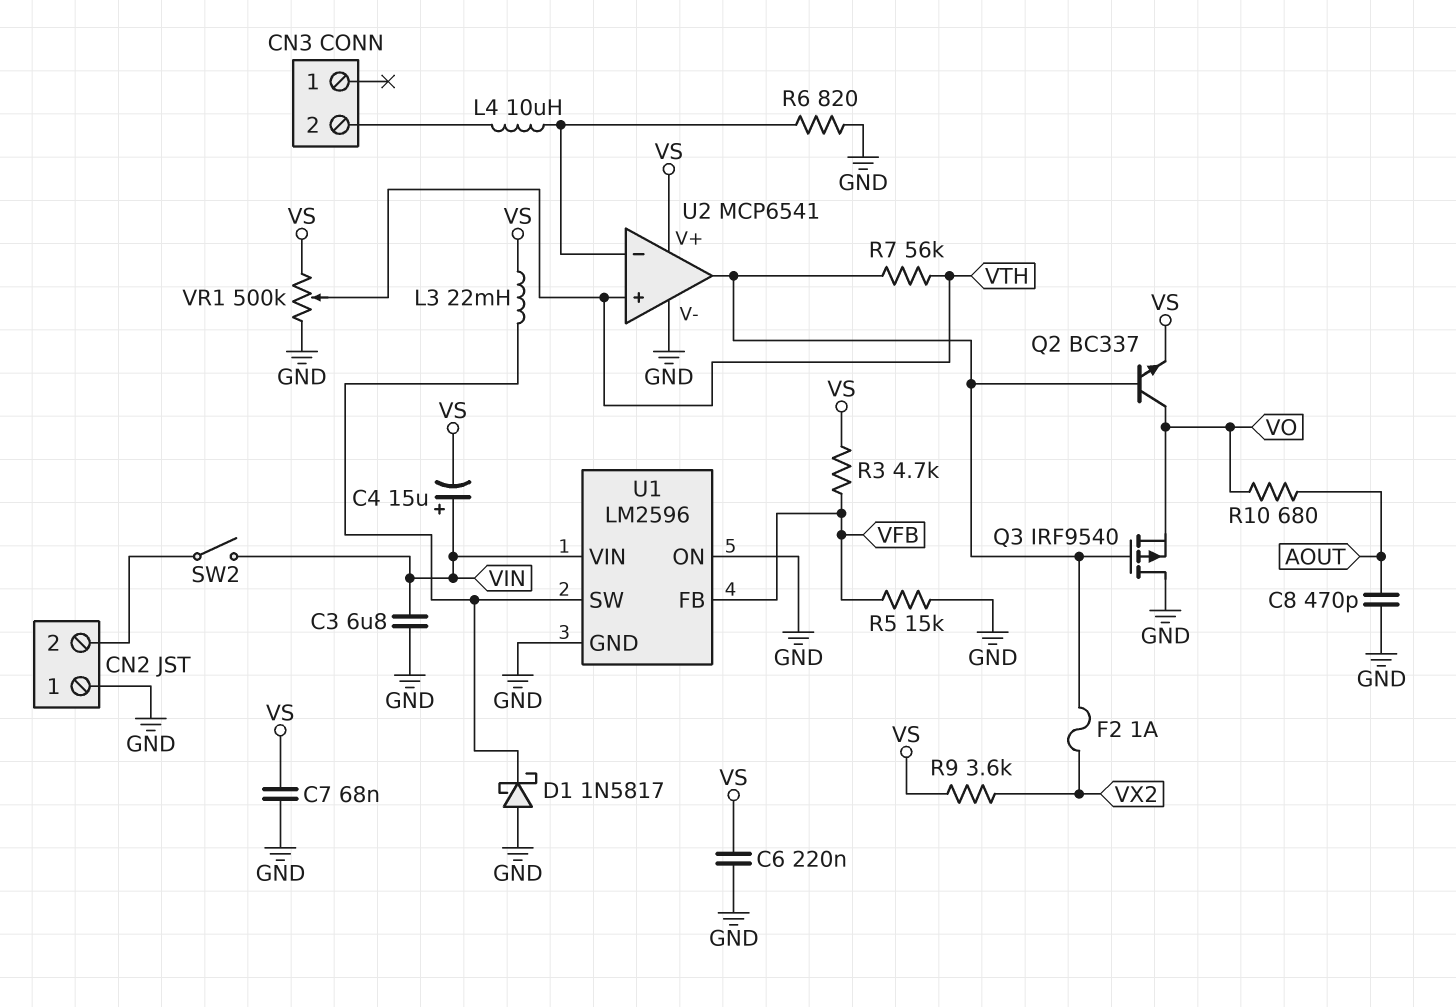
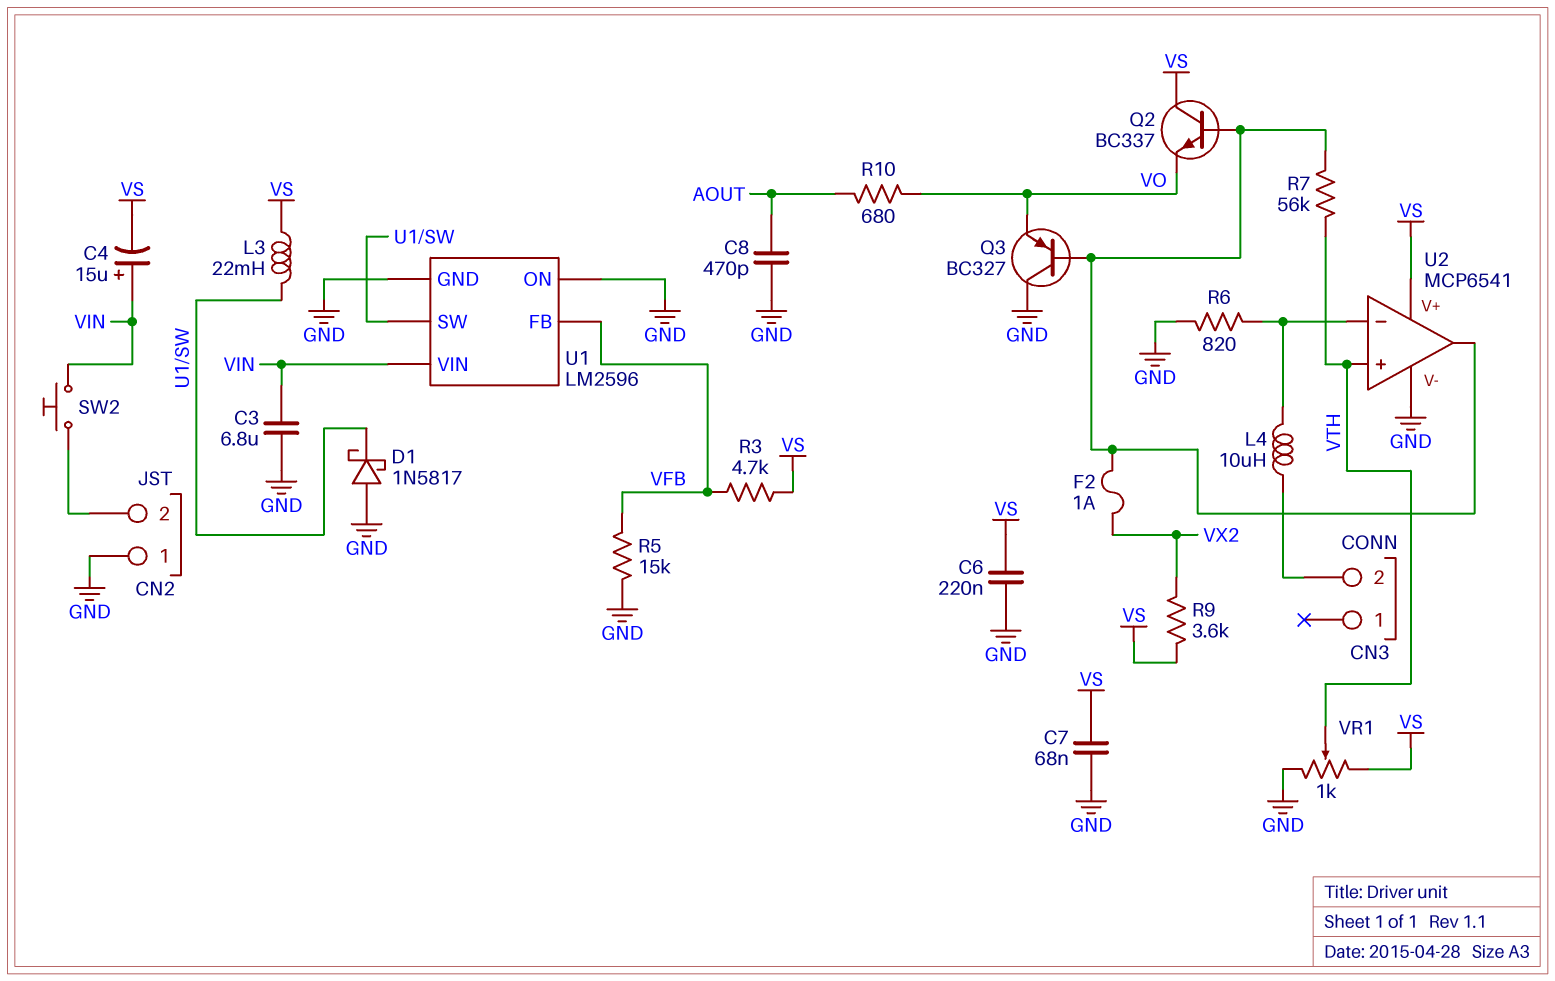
Q2: NPN BC337 (B U2/out, C VO, E VS) -> NPN BC337 (B U2/out, C VS, E VO)
Q3: PMOS IRF9540 (G U2/out, D GND, S VO) -> PNP BC327 (B U2/out, C GND, E VO)
SW2: switch (CN2/2, VIN) -> button (CN2/2, VIN)
VR1: 500k (GND, VS, wiper VTH) -> 1k (GND, VS, wiper VTH)

